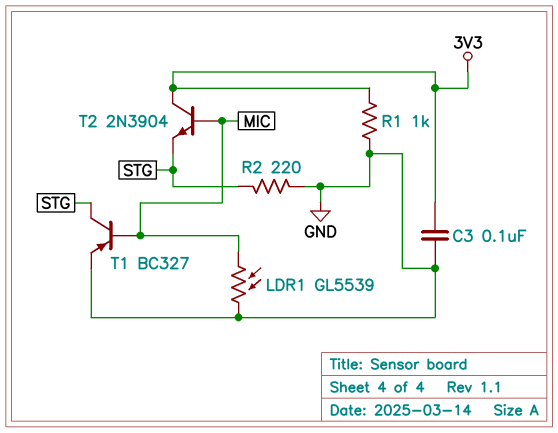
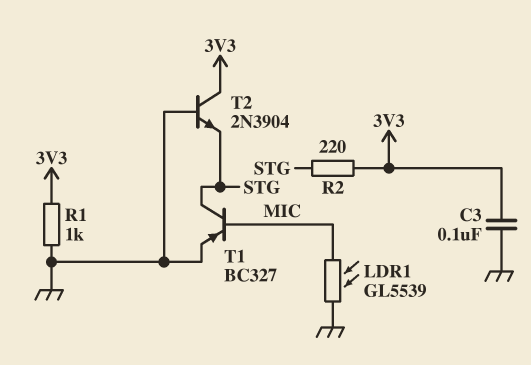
R2: 220 (GND, STG) -> 220 (3V3, STG)
T2: NPN 2N3904 (B MIC, C 3V3, E STG) -> NPN 2N3904 (B GND, C 3V3, E STG)

